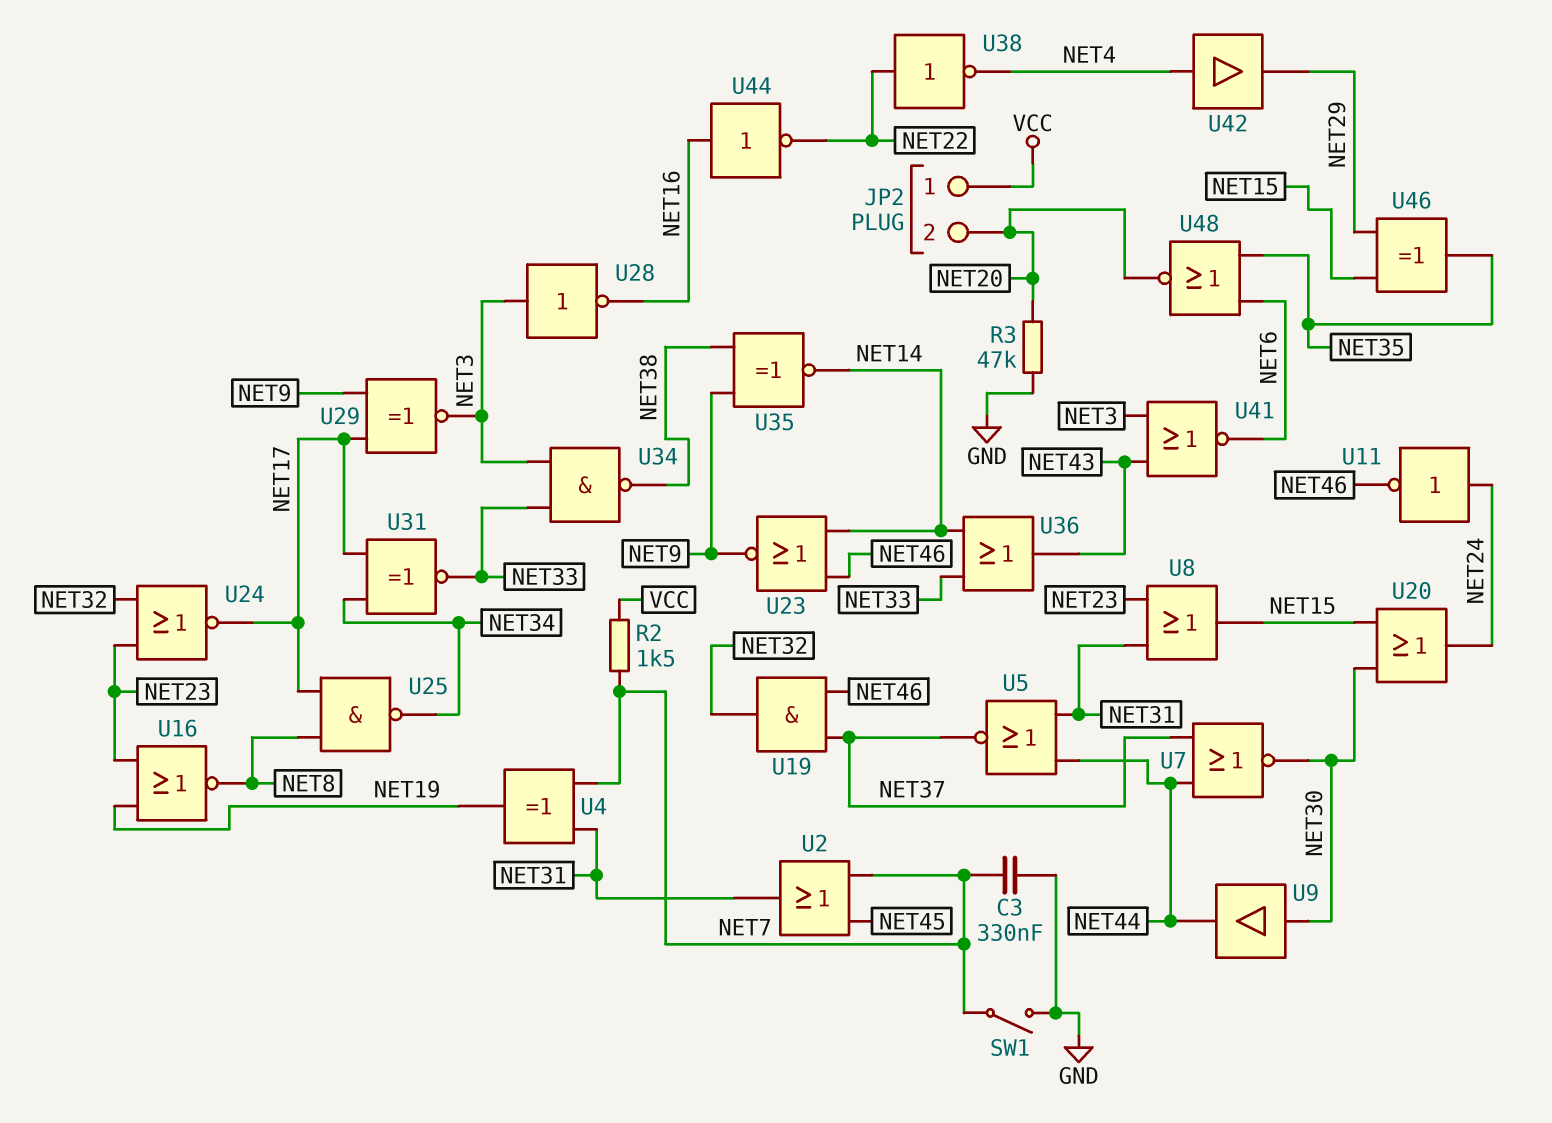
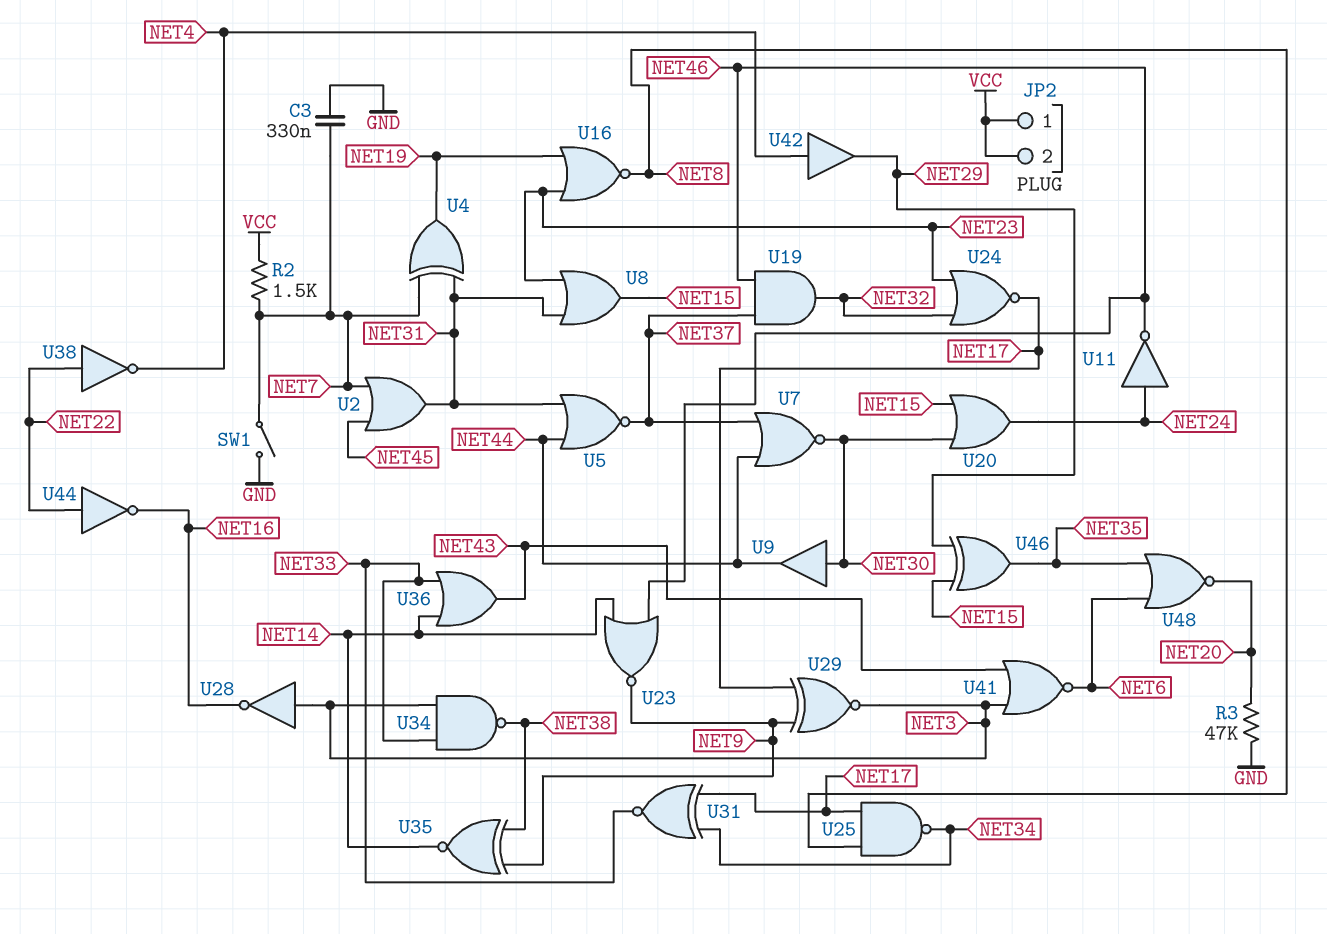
JP2 pin 2: NET20 -> VCC
U44: NOT (in NET16, out NET22) -> NOT (in NET22, out NET16)

